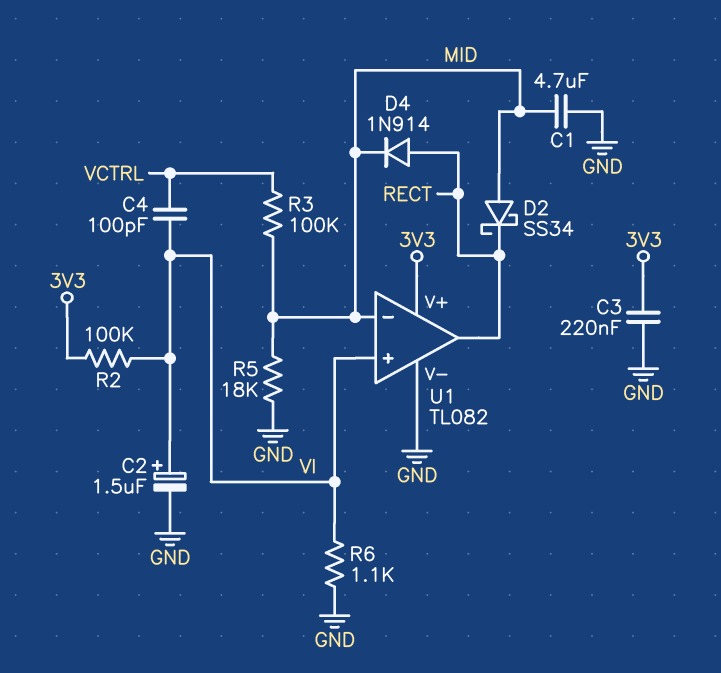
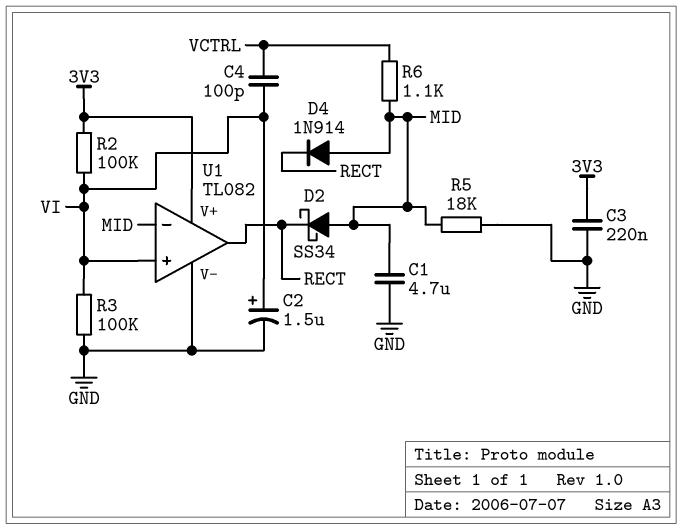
D4: diode 1N914 (A RECT, K MID) -> diode 1N914 (A MID, K RECT)
R3: 100k (MID, VCTRL) -> 100k (GND, VI)
R6: 1.1k (GND, VI) -> 1.1k (MID, VCTRL)

